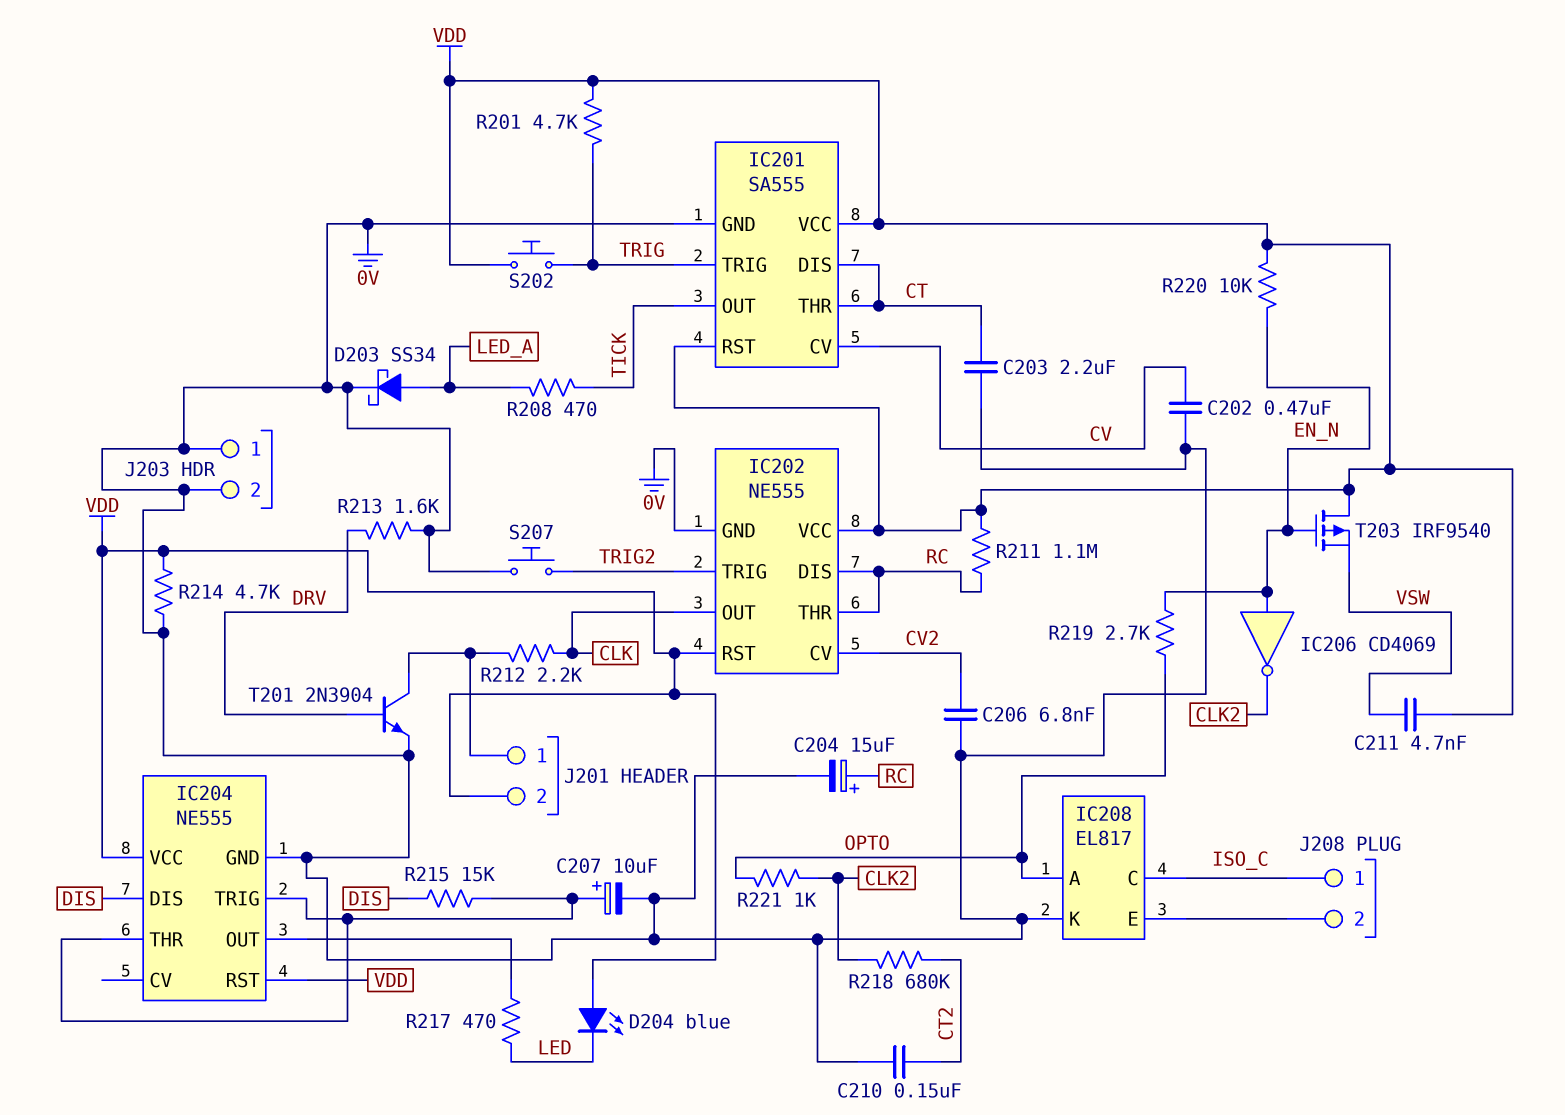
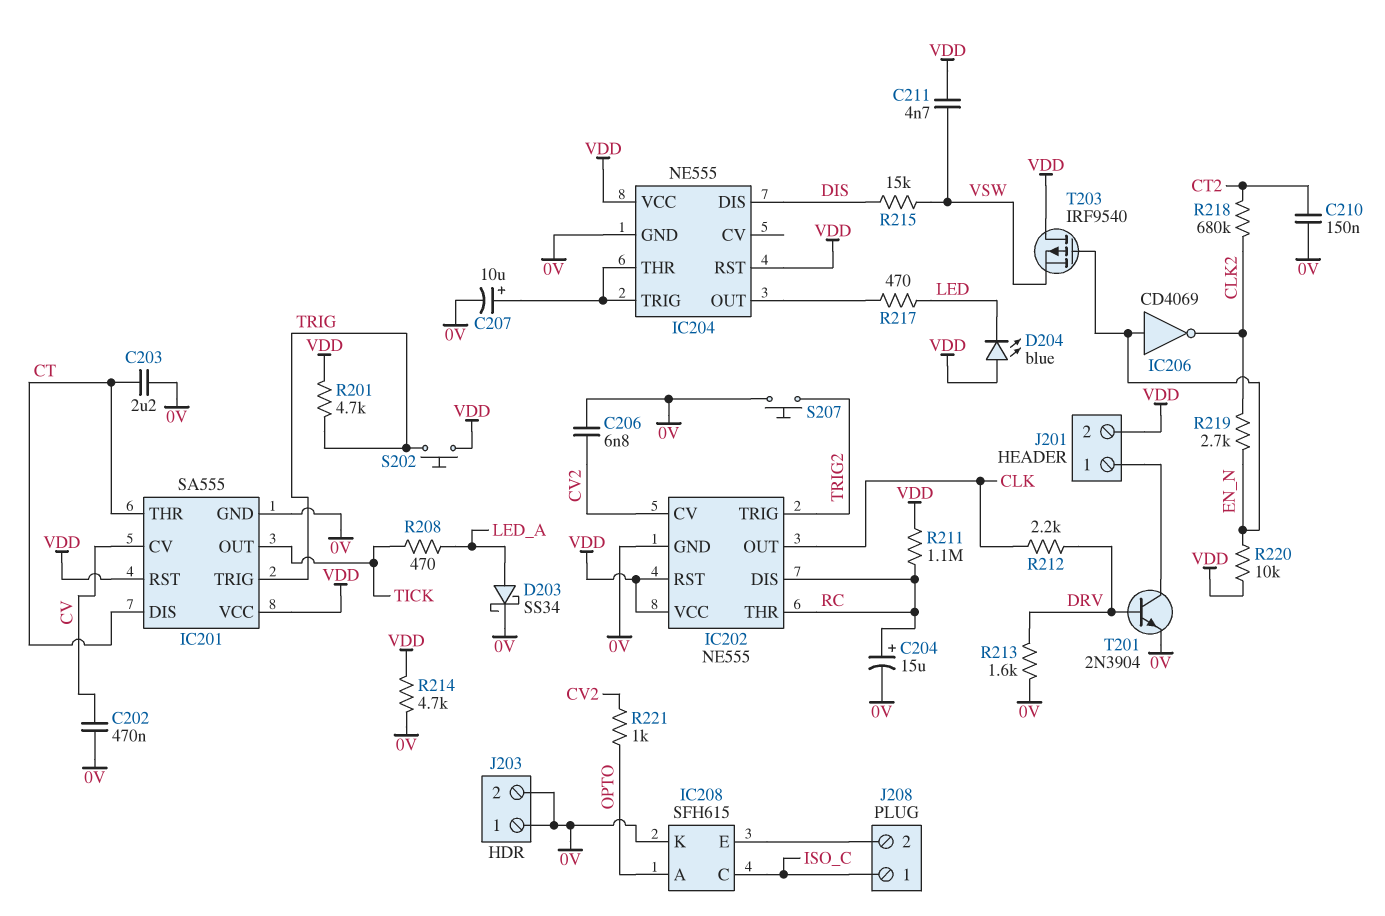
IC208: EL817 -> SFH615
R212: 2.2k (CLK, J201/1) -> 2.2k (CLK, DRV)
R215: 15k (DIS, IC204/THR) -> 15k (DIS, VSW)
R219: 2.7k (EN_N, OPTO) -> 2.7k (CLK2, EN_N)
R221: 1k (CLK2, OPTO) -> 1k (CV2, OPTO)

